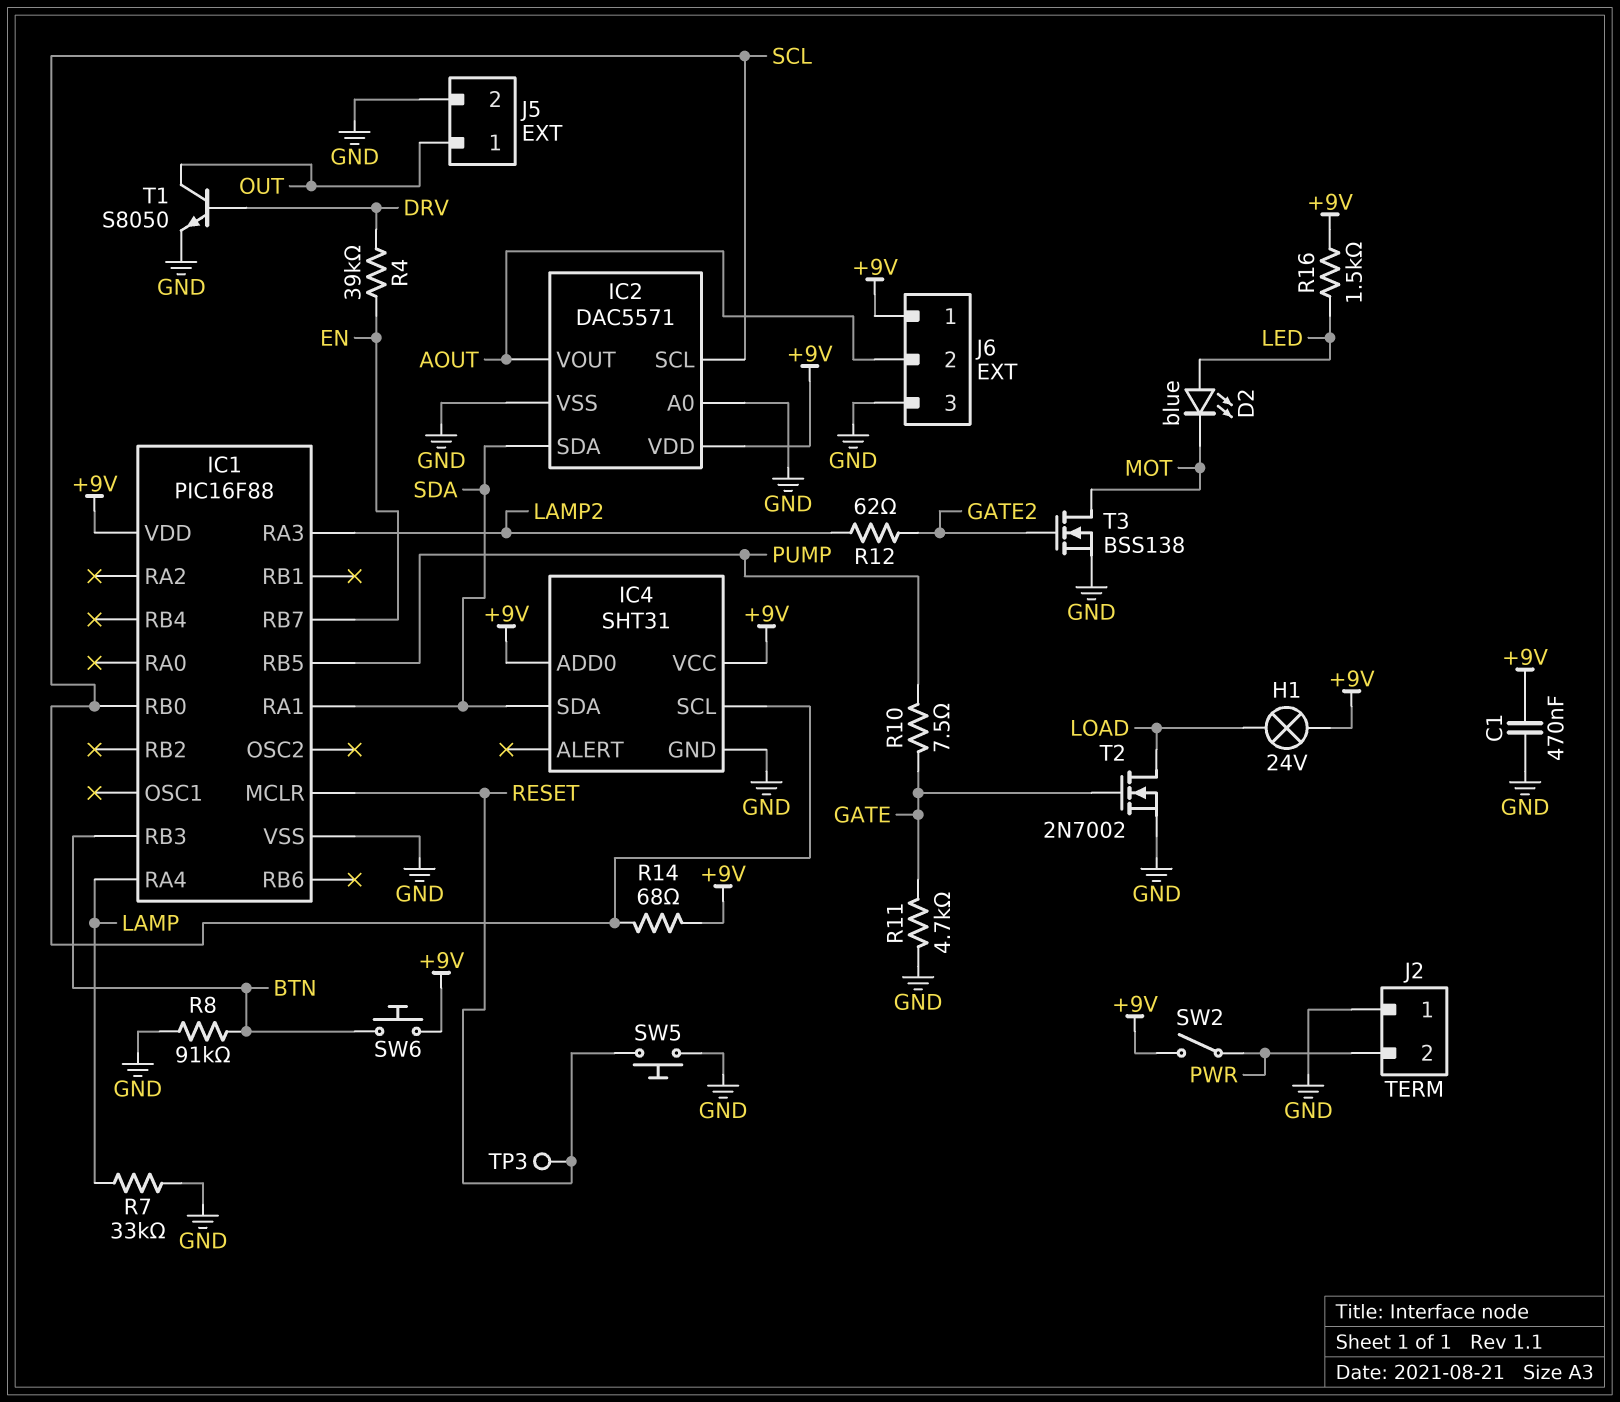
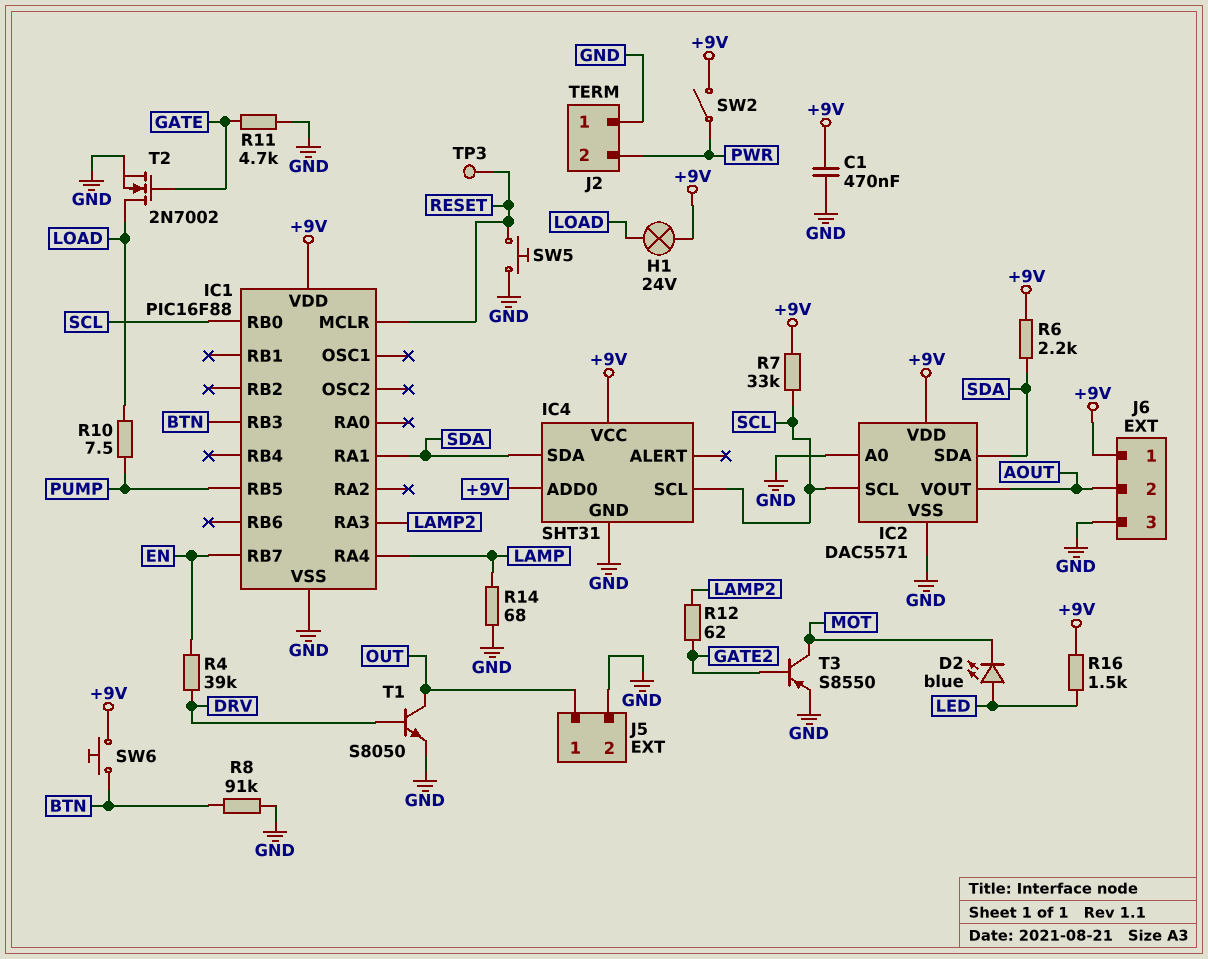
R6: none -> 2.2k (+9V, SDA)
R7: 33k (GND, LAMP) -> 33k (+9V, SCL)
R10: 7.5 (GATE, PUMP) -> 7.5 (LOAD, PUMP)
R14: 68 (+9V, SCL) -> 68 (GND, LAMP)
T3: NMOS BSS138 (G GATE2, D MOT, S GND) -> PNP S8550 (B GATE2, C MOT, E GND)

